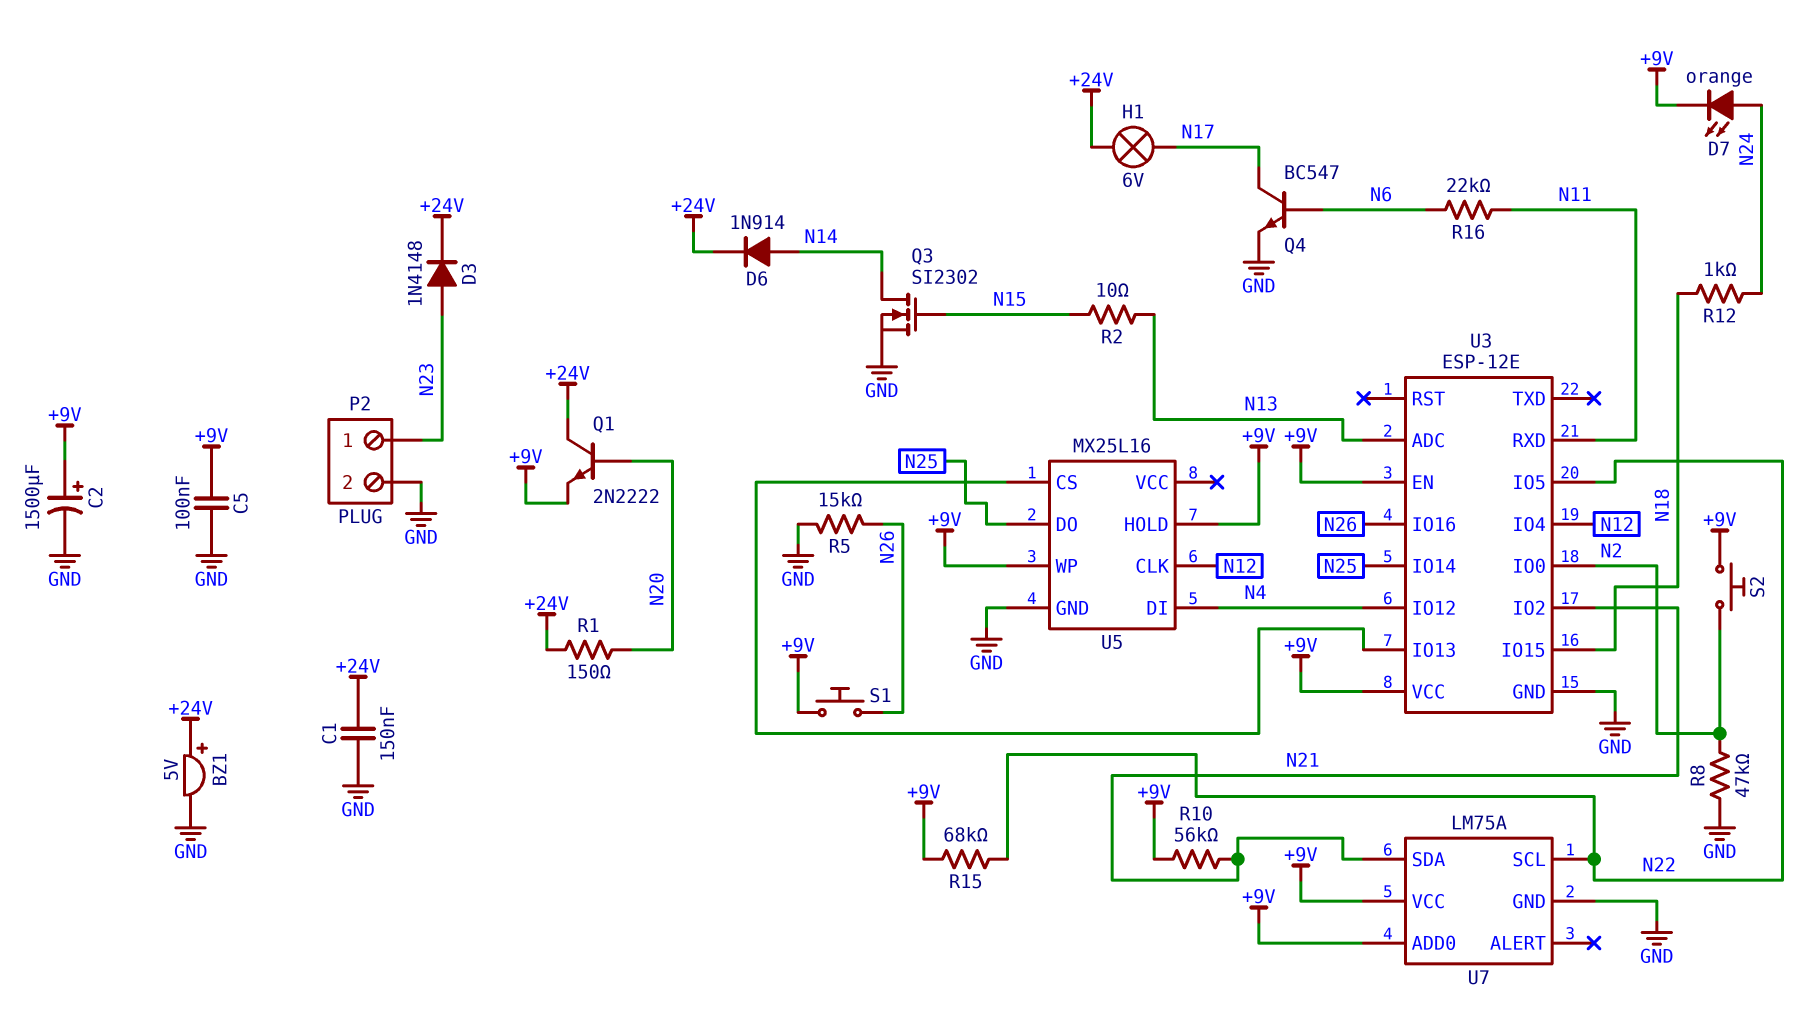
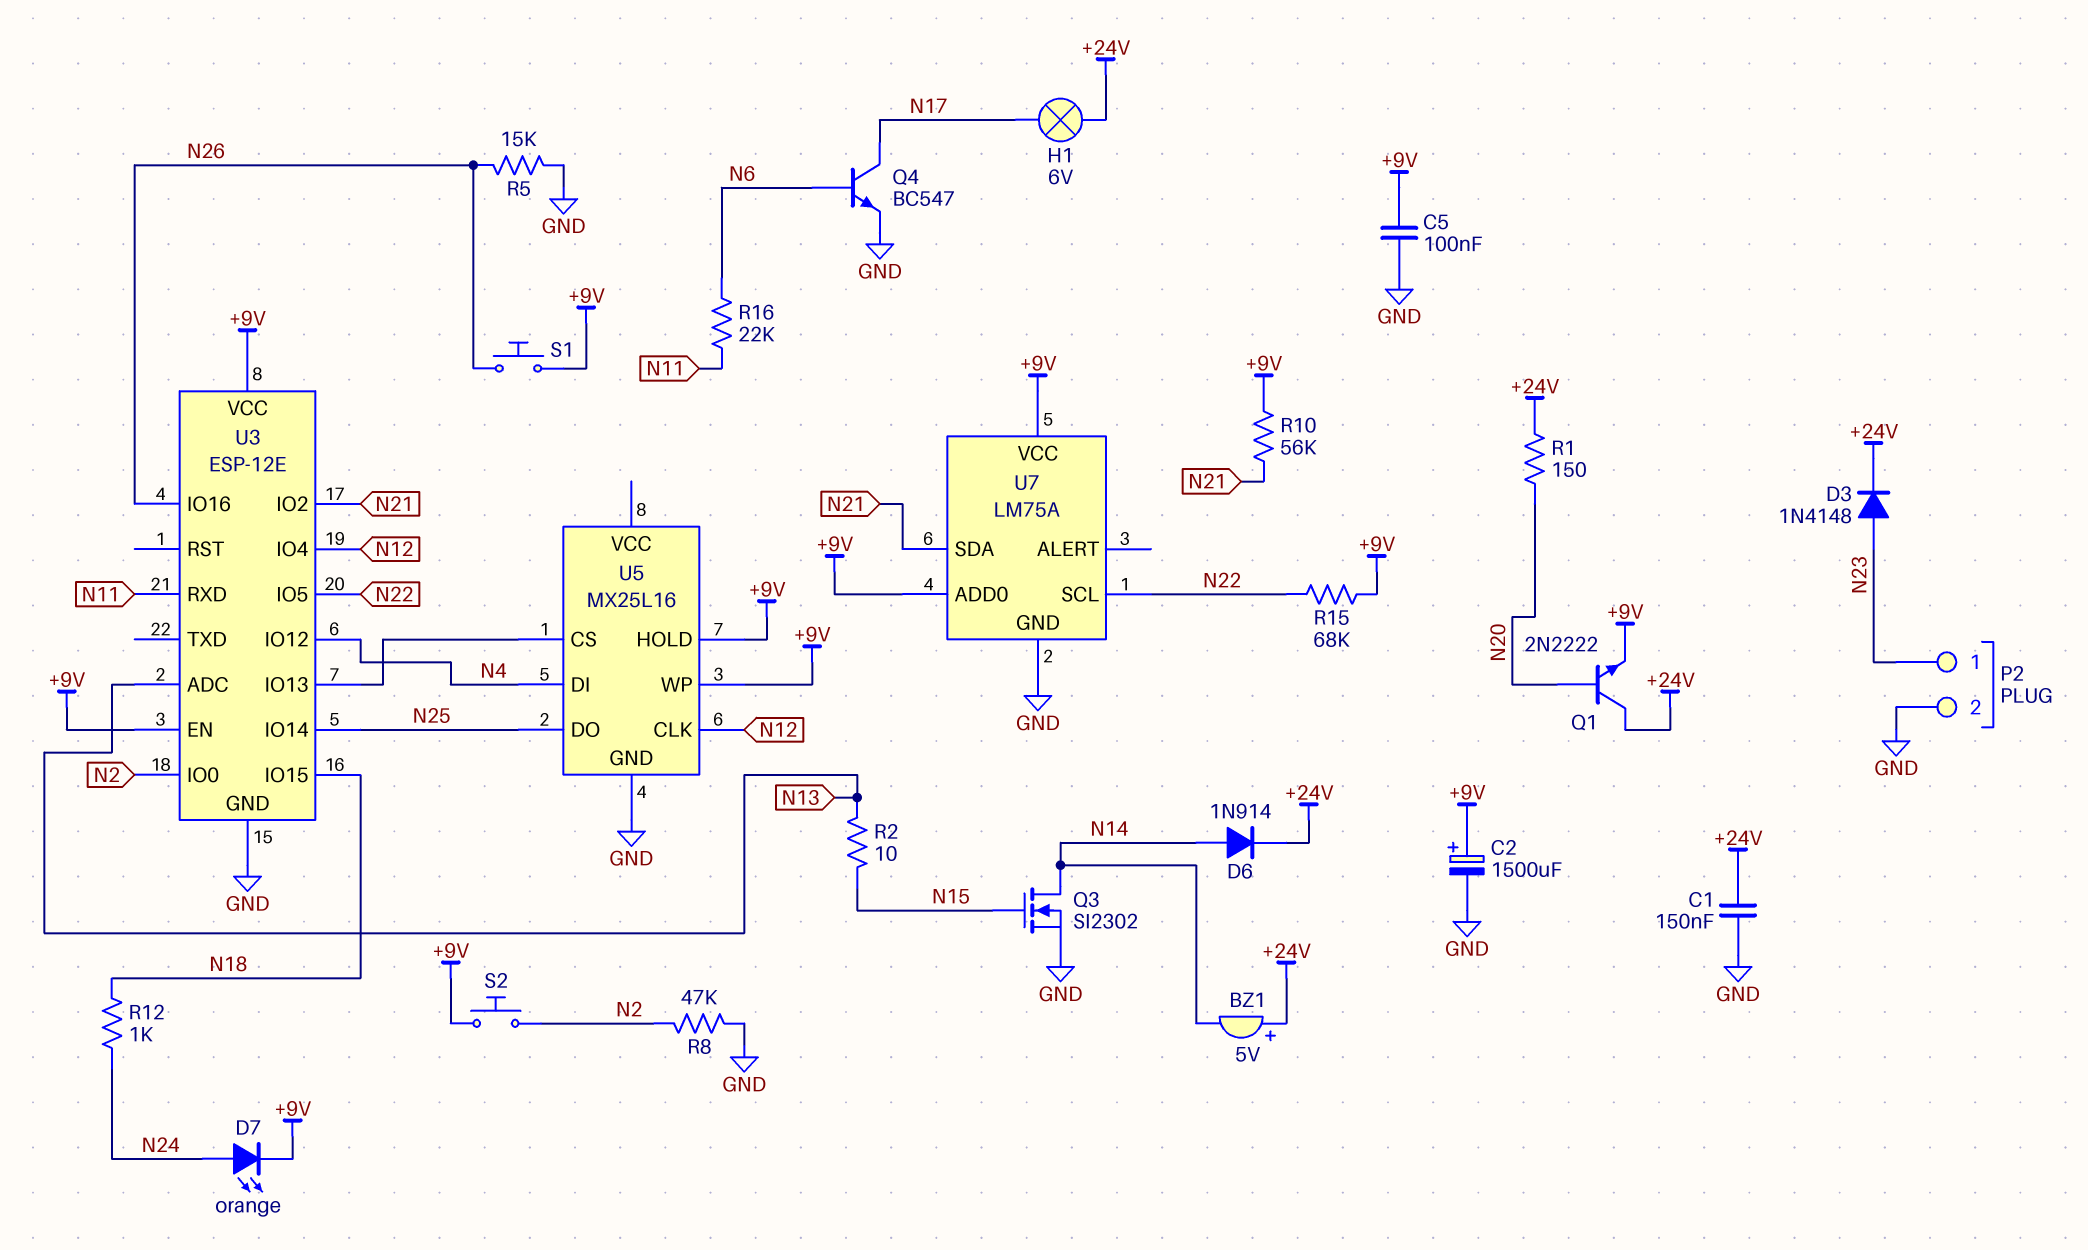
BZ1: buzzer 5V (plus +24V, minus GND) -> buzzer 5V (plus +24V, minus N14)

